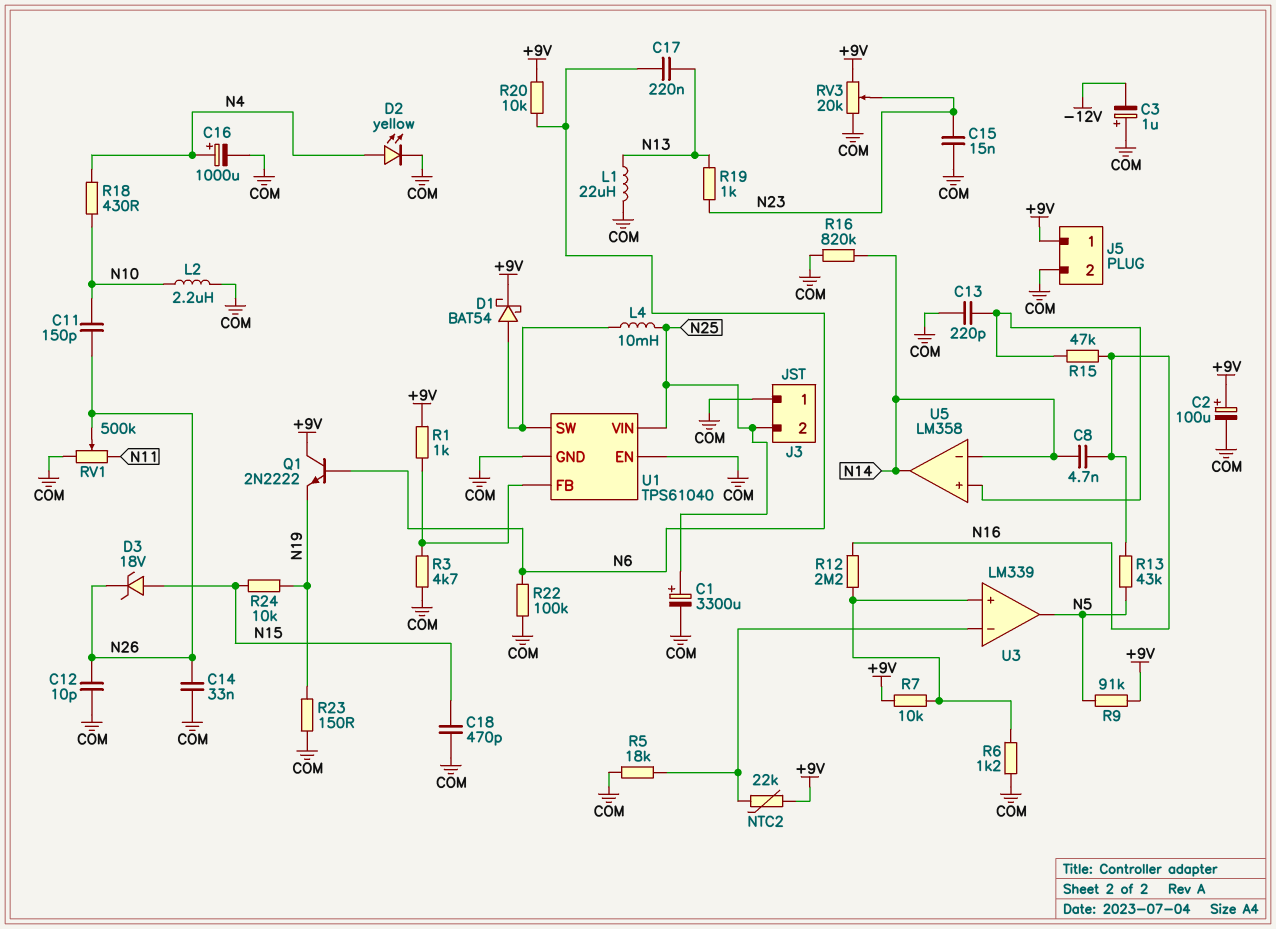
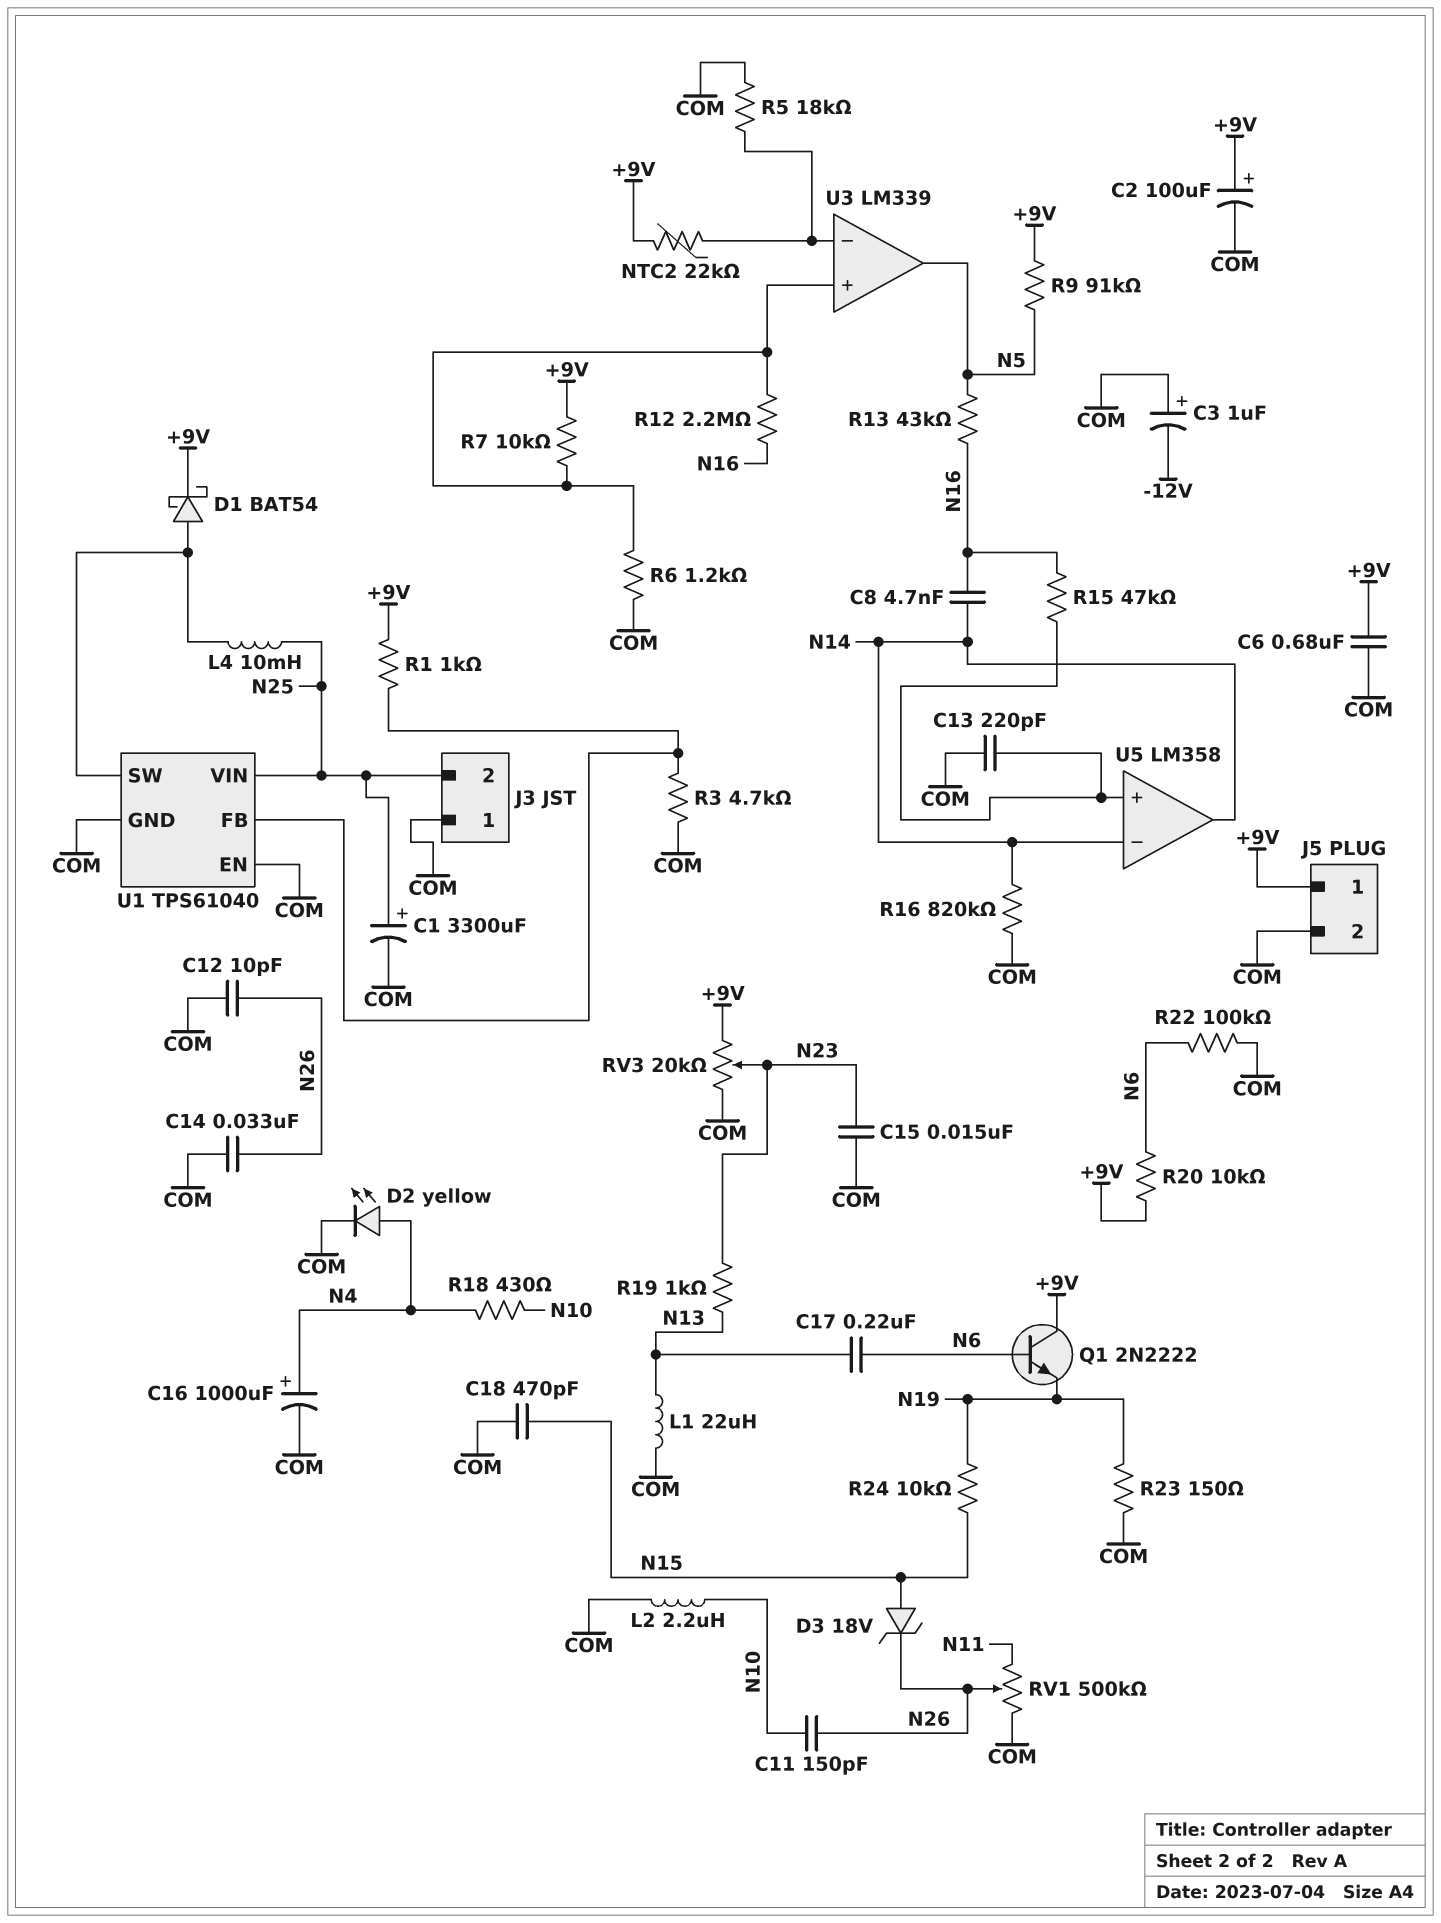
C6: none -> 680nF (+9V, COM)

